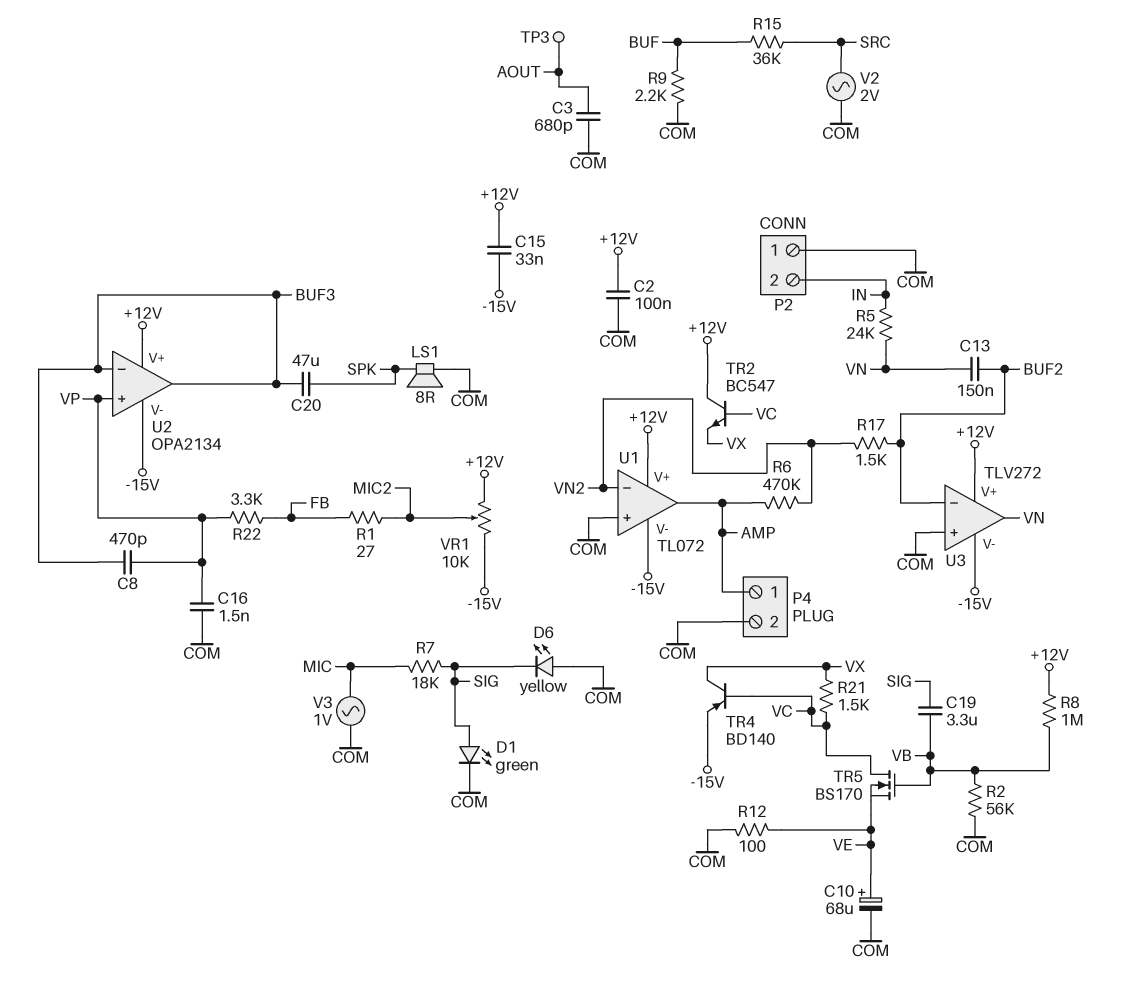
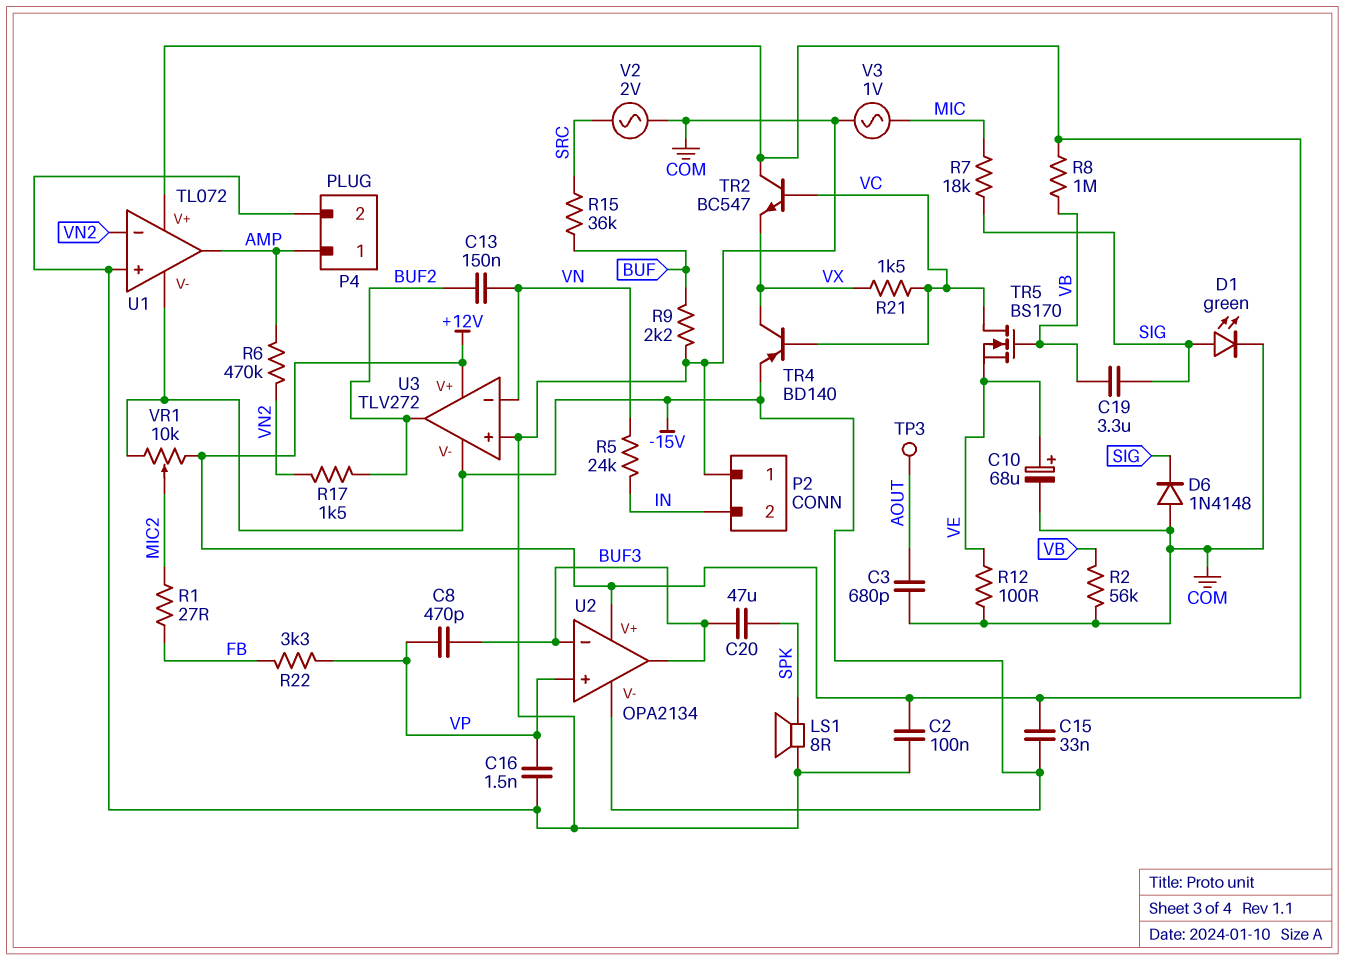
D6: LED yellow (A COM, K SIG) -> diode 1N4148 (A COM, K SIG)
U3 pin in-: BUF2 -> VN
U3 pin out: VN -> BUF2

